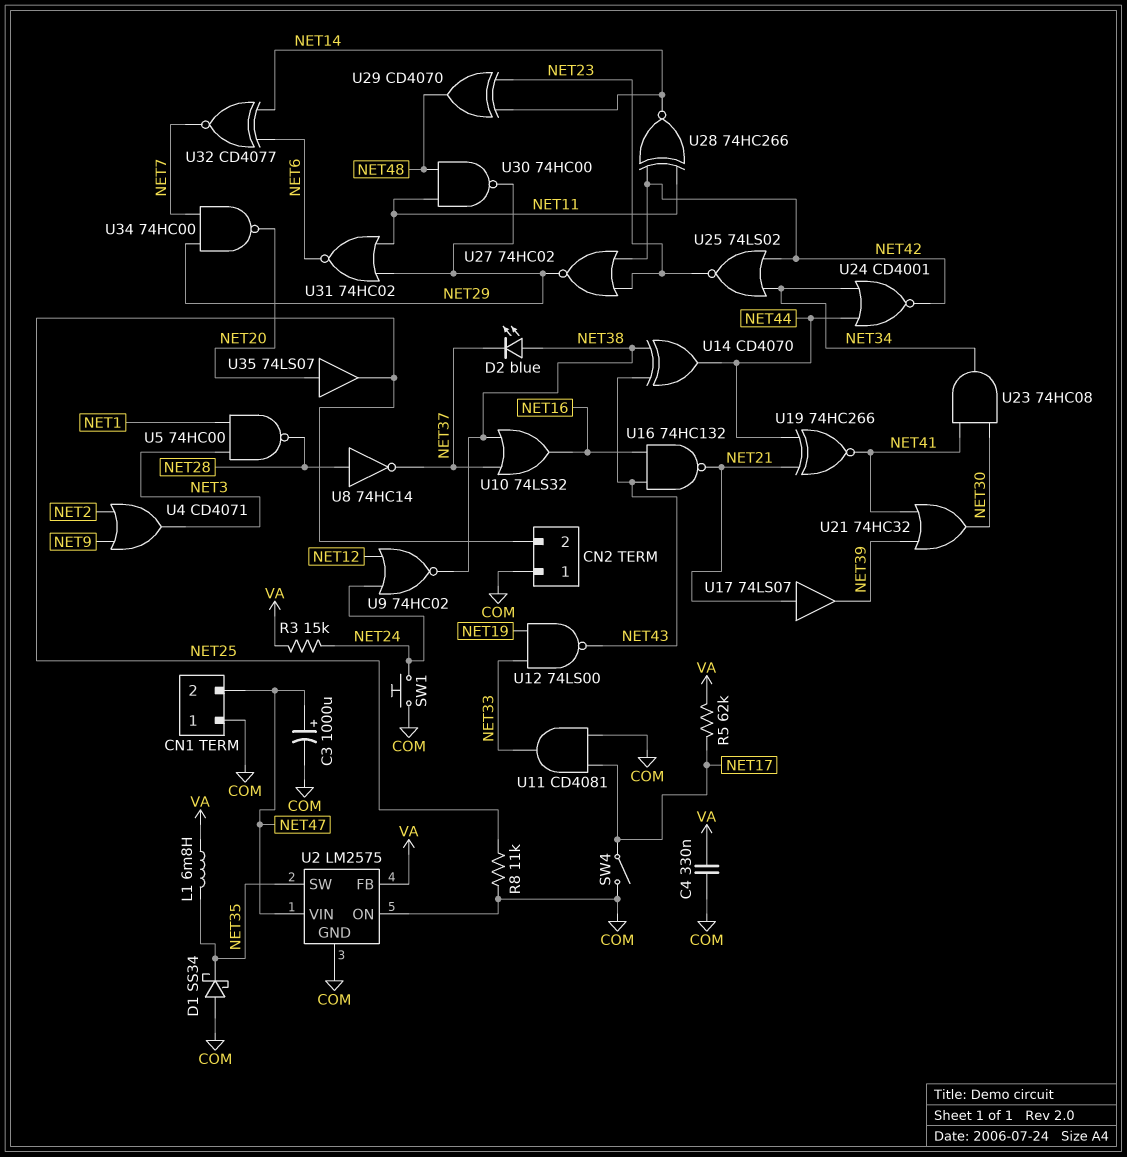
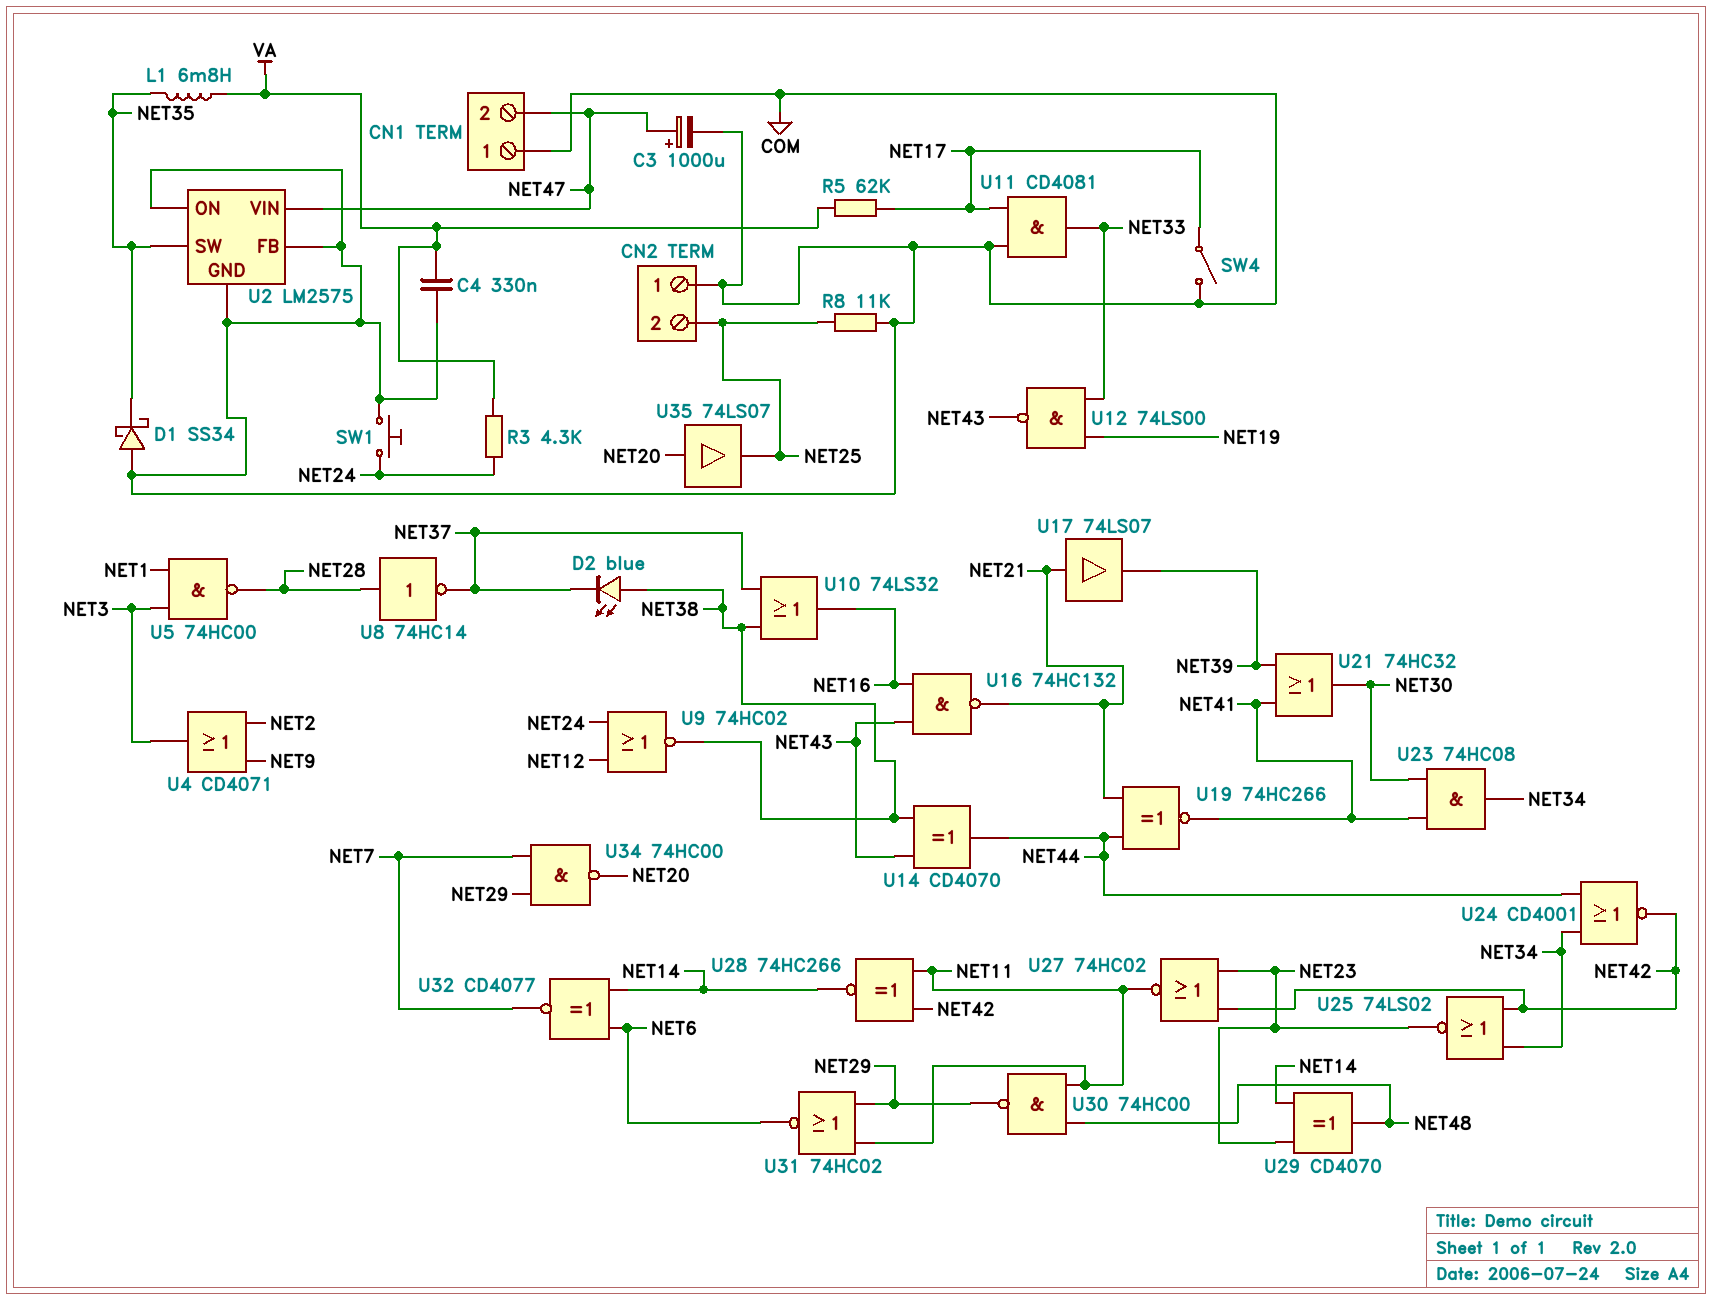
R3: 15k (NET24, VA) -> 4.3k (NET24, VA)
U2 pin FB: VA -> COM
U27: NOR 74HC02 (in NET23, in NET42, out NET29) -> NOR 74HC02 (in NET23, in NET42, out NET11)

